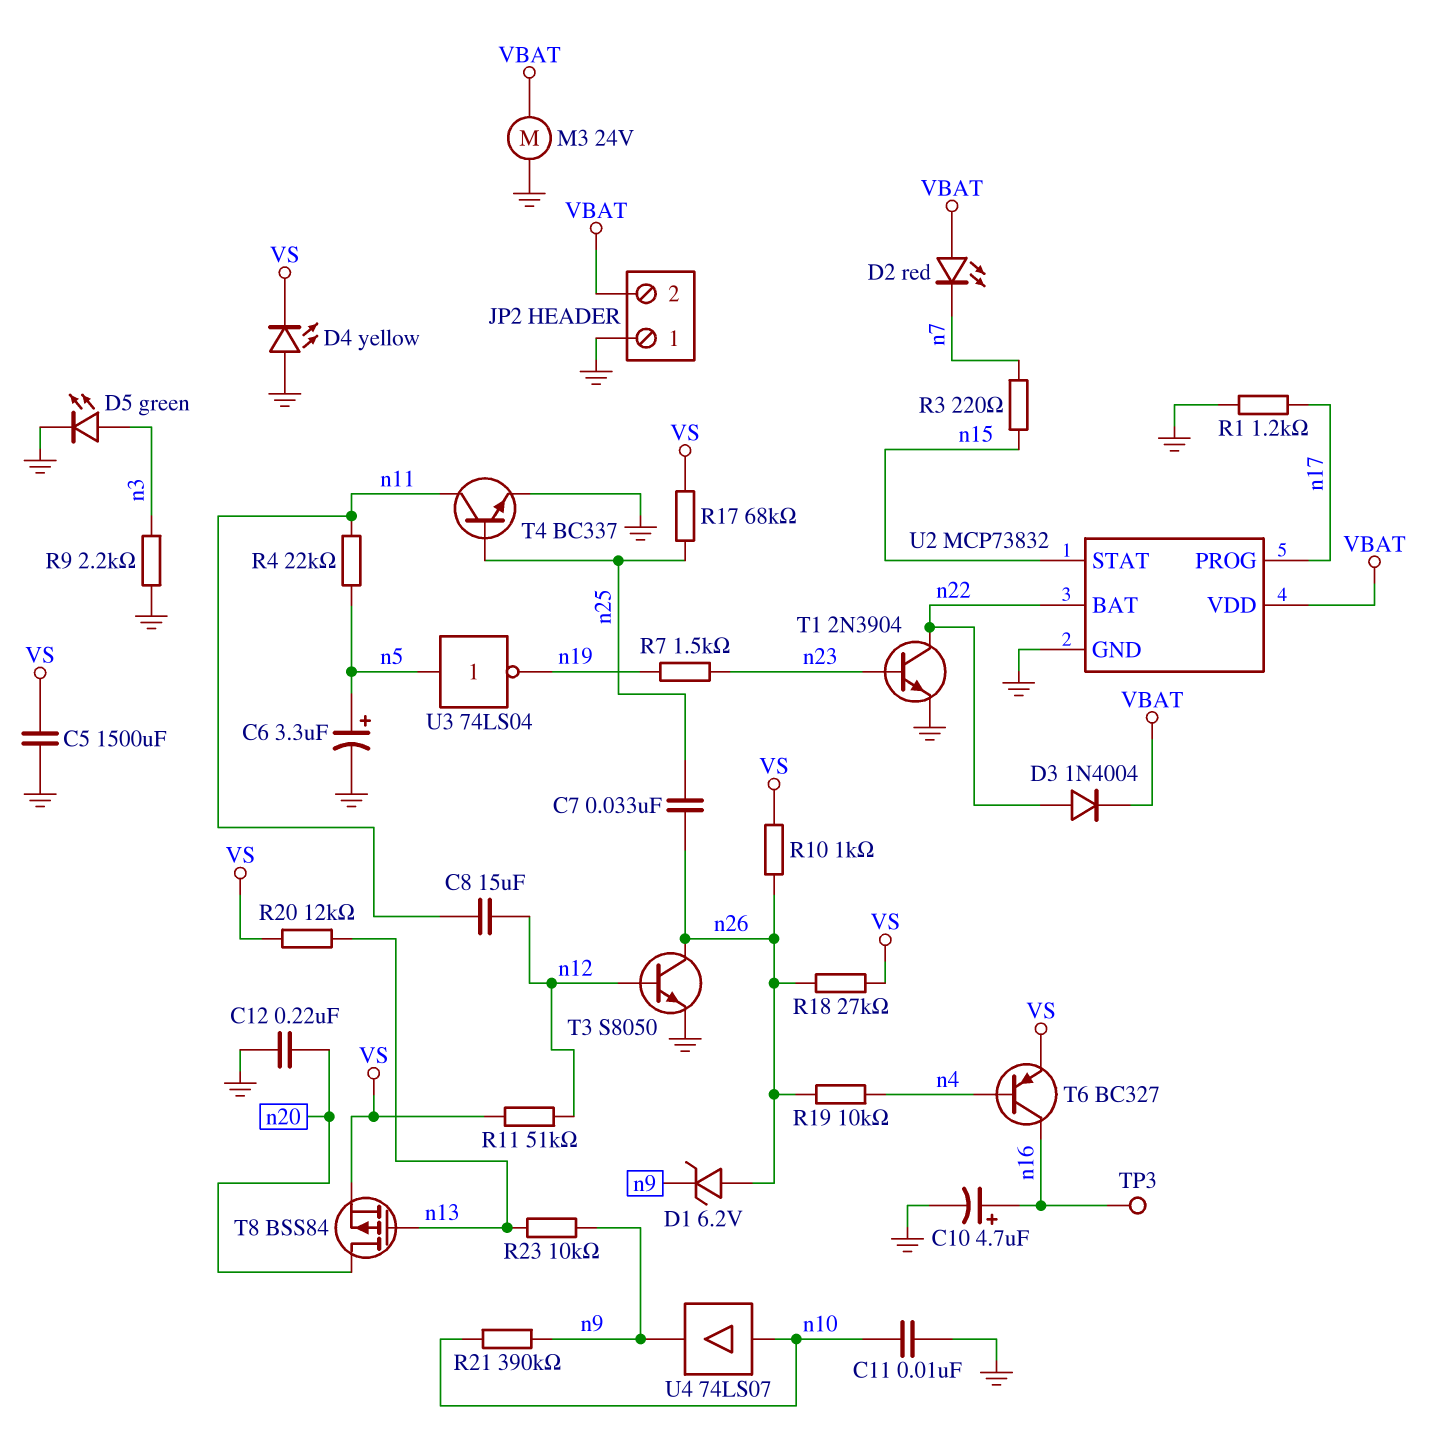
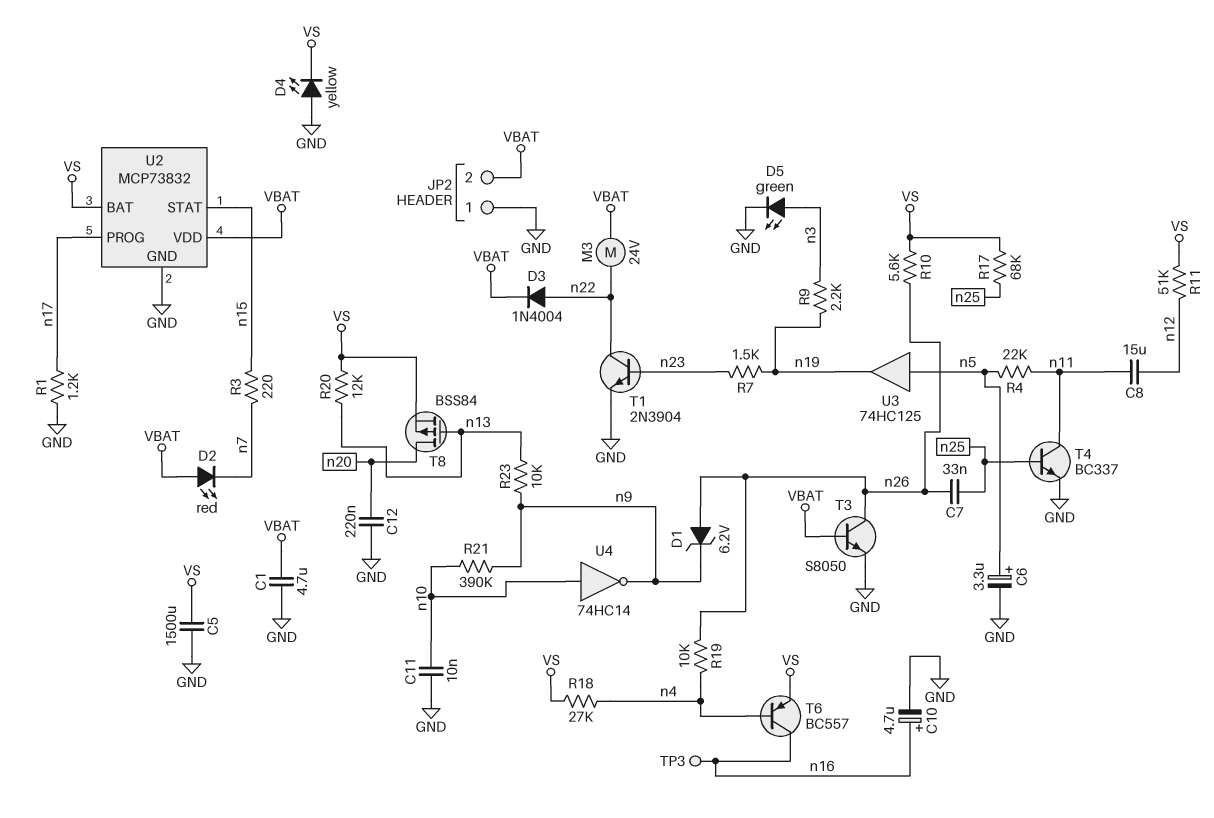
C1: none -> 4.7uF (GND, VBAT)
M3: motor 24V (GND, VBAT) -> motor 24V (VBAT, n22)
R9: 2.2k (GND, n3) -> 2.2k (n3, n19)
R10: 1k (VS, n26) -> 5.6k (VS, n26)
R18: 27k (VS, n26) -> 27k (VS, n4)
T3: NPN S8050 (B n12, C n26, E GND) -> NPN S8050 (B VBAT, C n26, E GND)
T6: PNP BC327 (B n4, C n16, E VS) -> PNP BC557 (B n4, C n16, E VS)
U2 pin BAT: n22 -> VS
U3: NOT 74LS04 (in n5, out n19) -> buffer 74HC125 (in n5, out n19)
U4: buffer 74LS07 (in n10, out n9) -> NOT 74HC14 (in n10, out n9)

